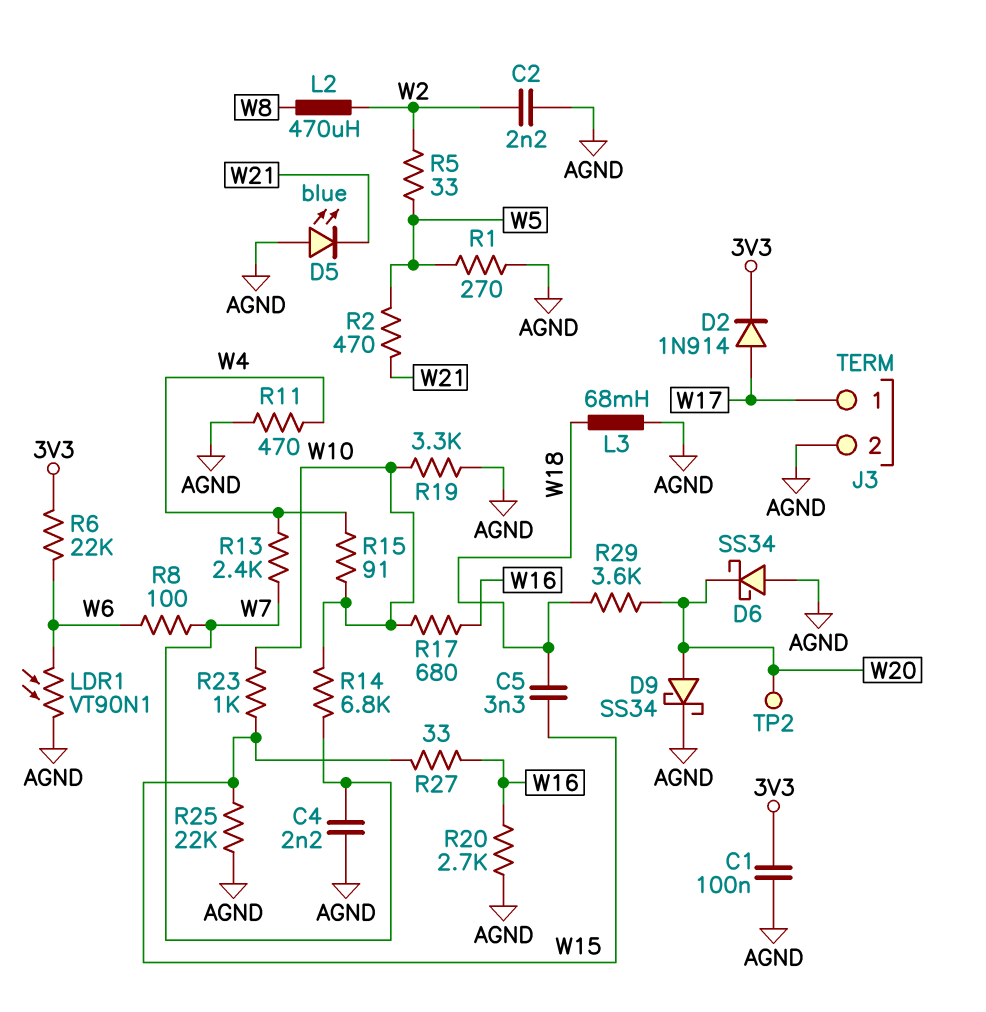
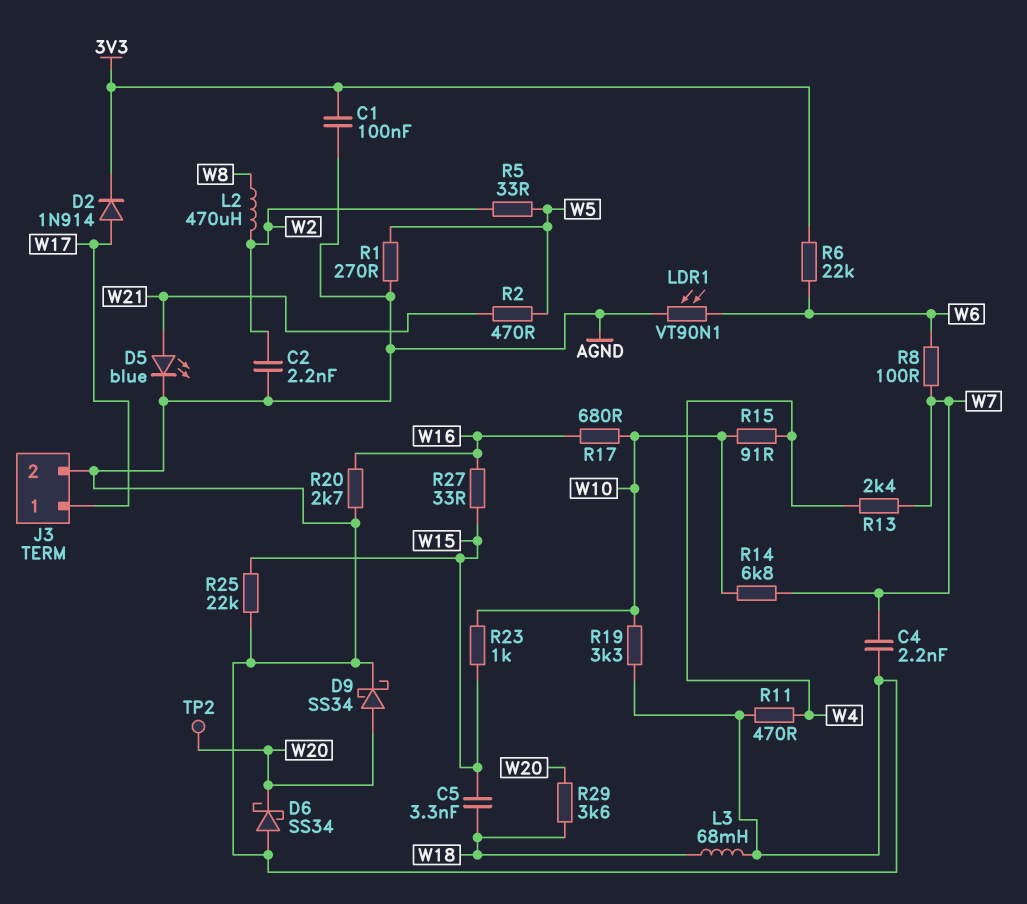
D5: LED blue (A AGND, K W21) -> LED blue (A W21, K AGND)

